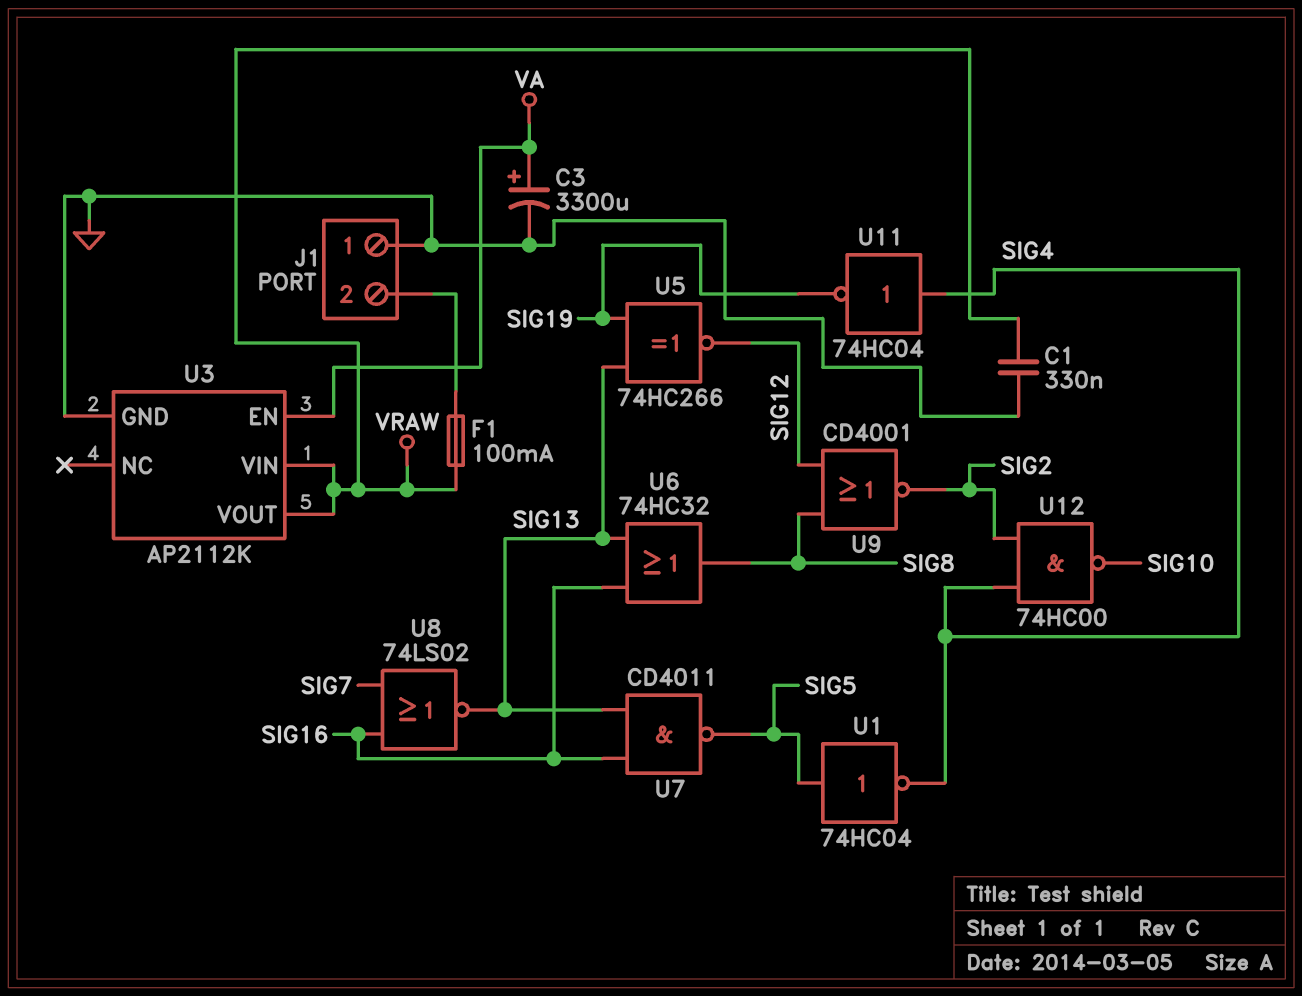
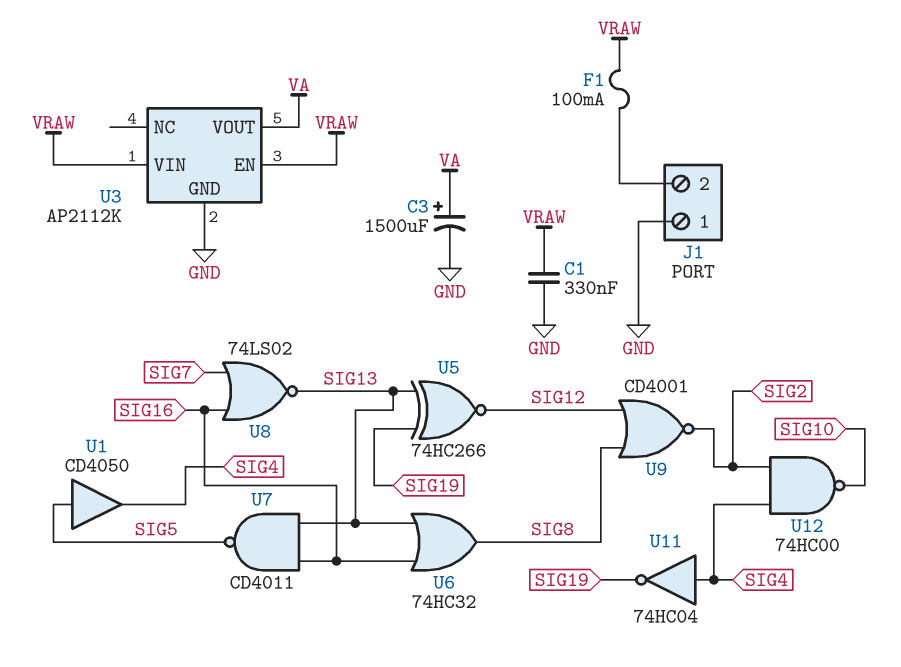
C3: 3300uF (plus VA, minus GND) -> 1500uF (plus VA, minus GND)
U1: NOT 74HC04 (in SIG5, out SIG4) -> buffer CD4050 (in SIG5, out SIG4)
U3 pin EN: VA -> VRAW
U3 pin VOUT: VRAW -> VA

